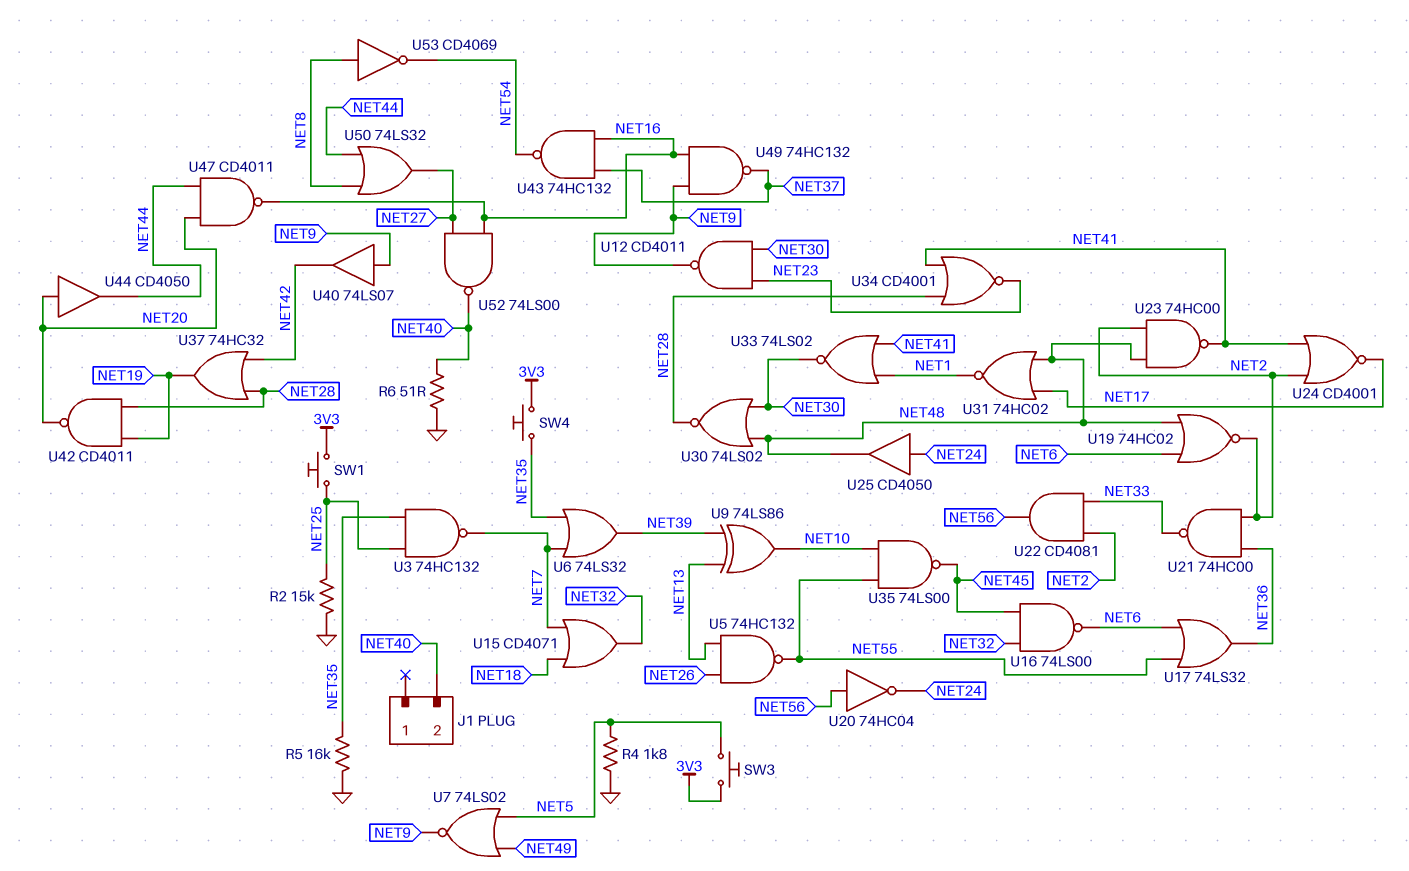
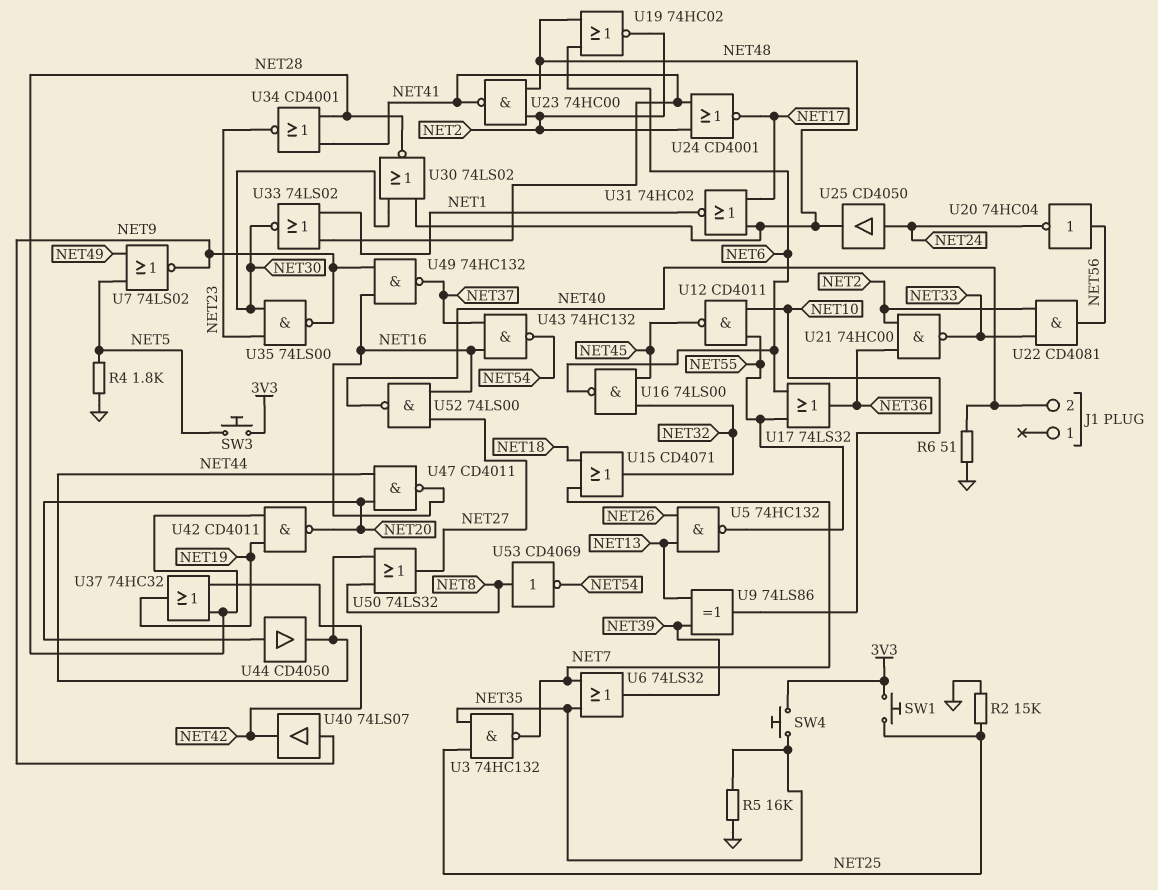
U12: NAND CD4011 (in NET23, in NET30, out NET9) -> NAND CD4011 (in NET10, in NET55, out NET45)
U35: NAND 74LS00 (in NET10, in NET55, out NET45) -> NAND 74LS00 (in NET23, in NET30, out NET9)

